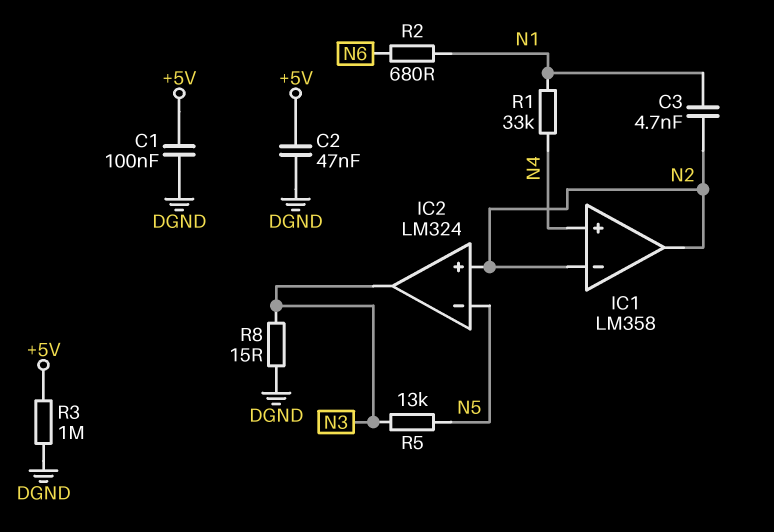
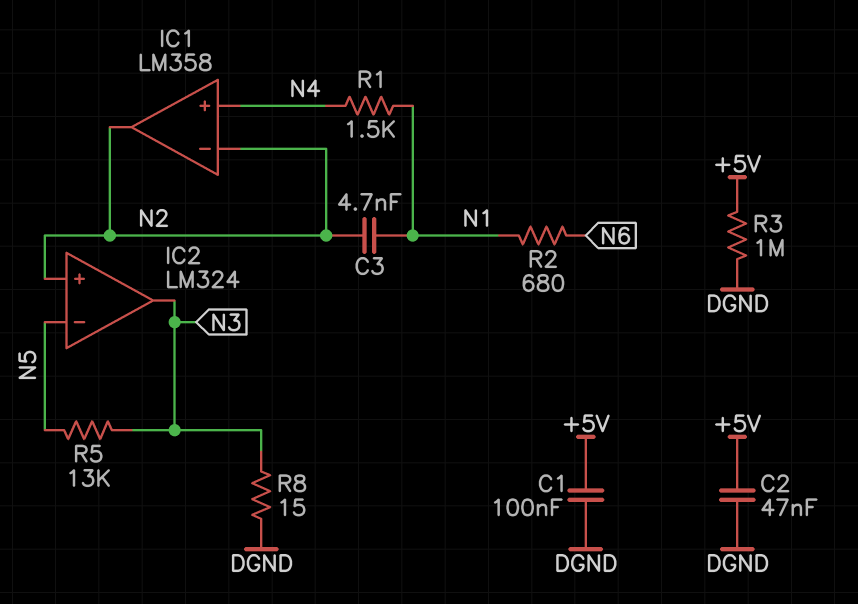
R1: 33k (N1, N4) -> 1.5k (N1, N4)

